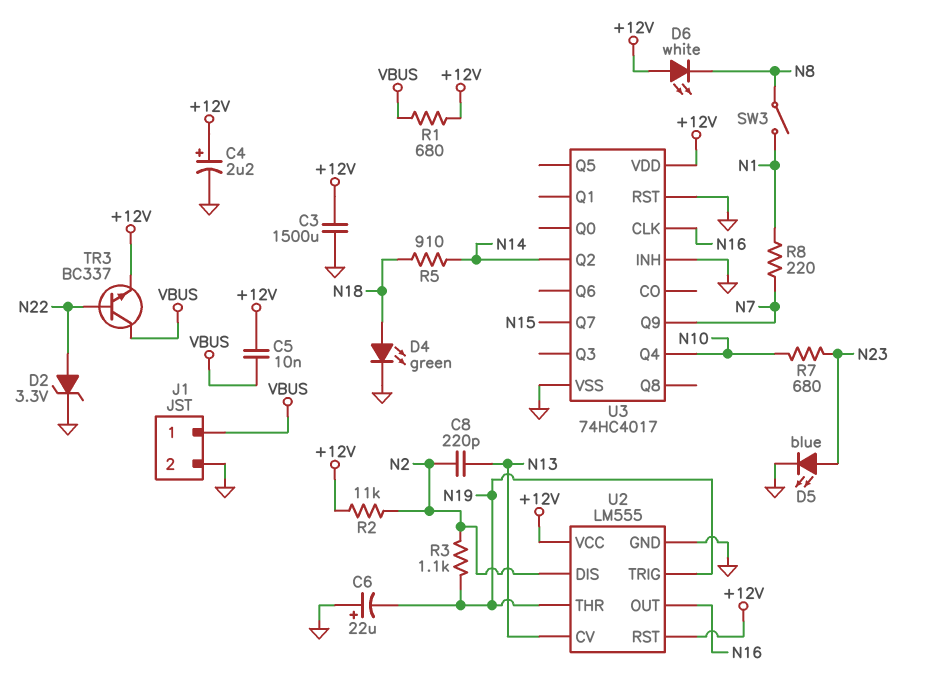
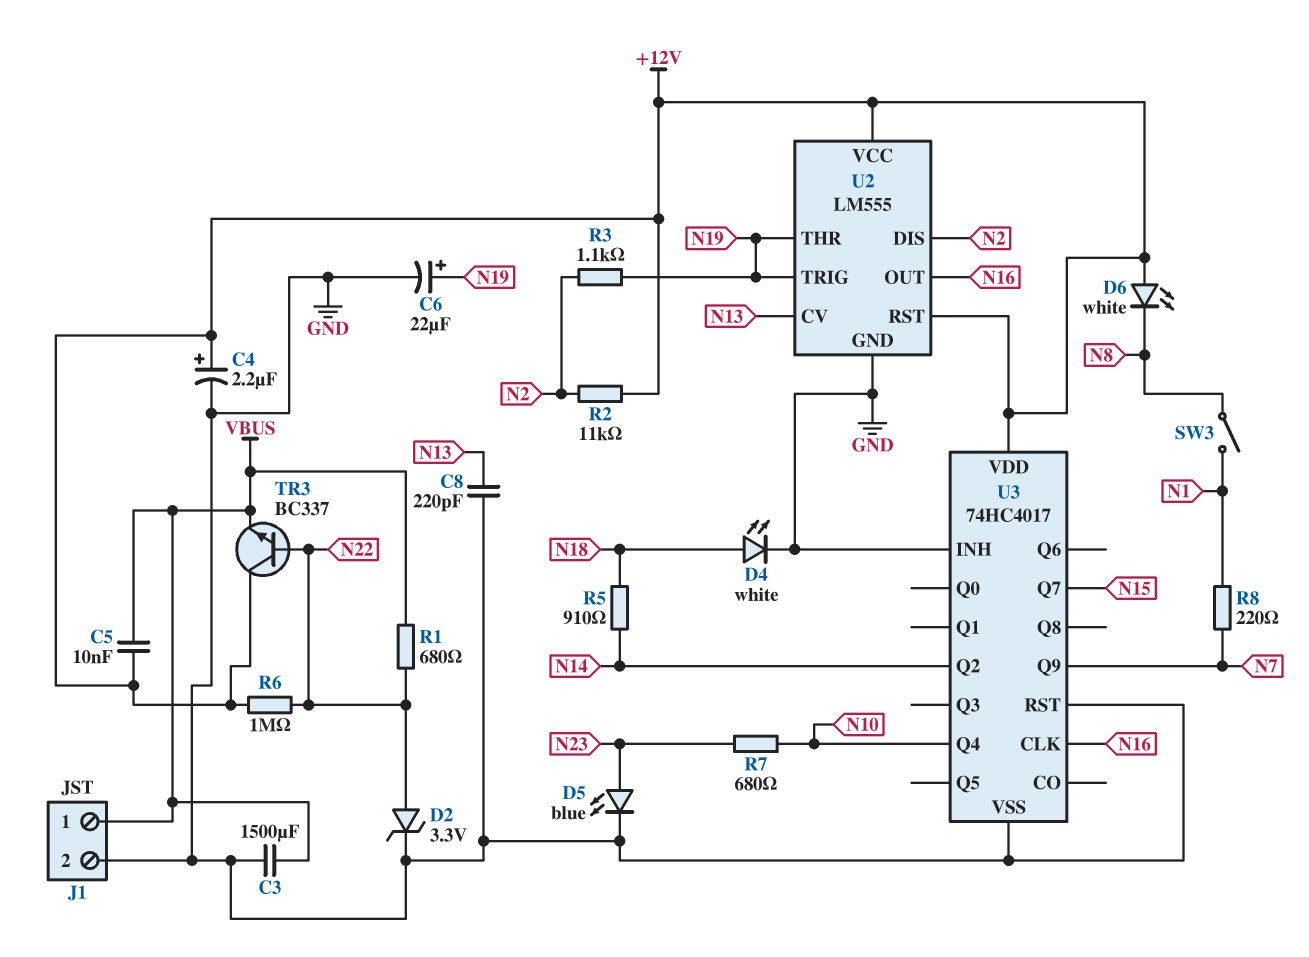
C3: 1500uF (+12V, GND) -> 1500uF (GND, VBUS)
C6: 22uF (plus GND, minus N19) -> 22uF (plus N19, minus GND)
C8: 220pF (N2, N13) -> 220pF (GND, N13)
D4: LED green (A N18, K GND) -> LED white (A N18, K GND)
R1: 680 (+12V, VBUS) -> 680 (N22, VBUS)
R6: none -> 1M (+12V, N22)
TR3: NPN BC337 (B N22, C VBUS, E +12V) -> NPN BC337 (B N22, C +12V, E VBUS)

